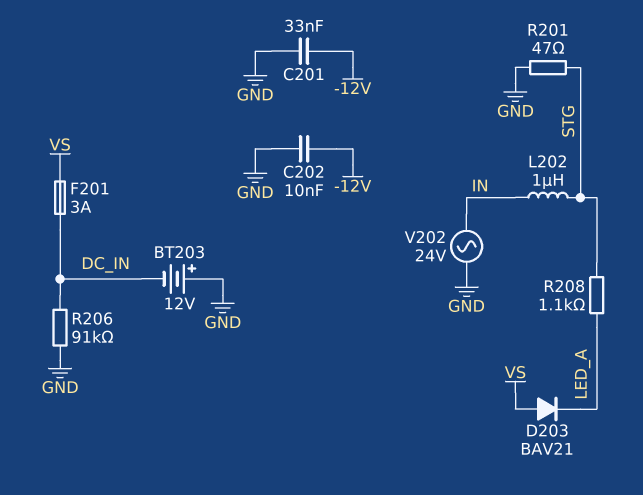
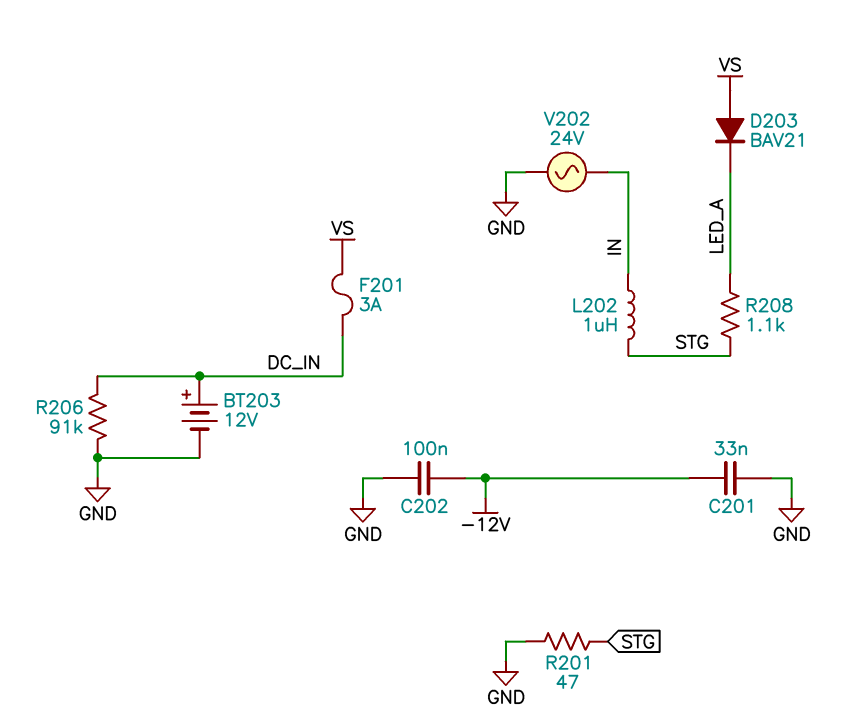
BT203: 12V (plus GND, minus DC_IN) -> 12V (plus DC_IN, minus GND)
C202: 10nF (-12V, GND) -> 100nF (-12V, GND)

